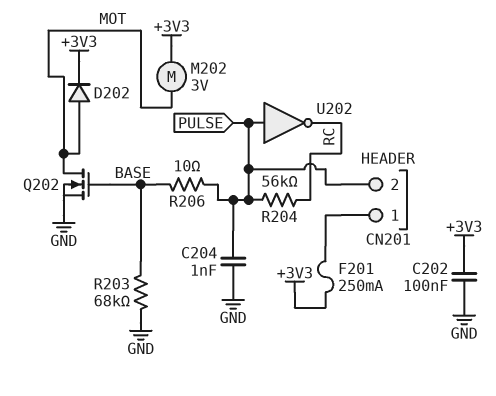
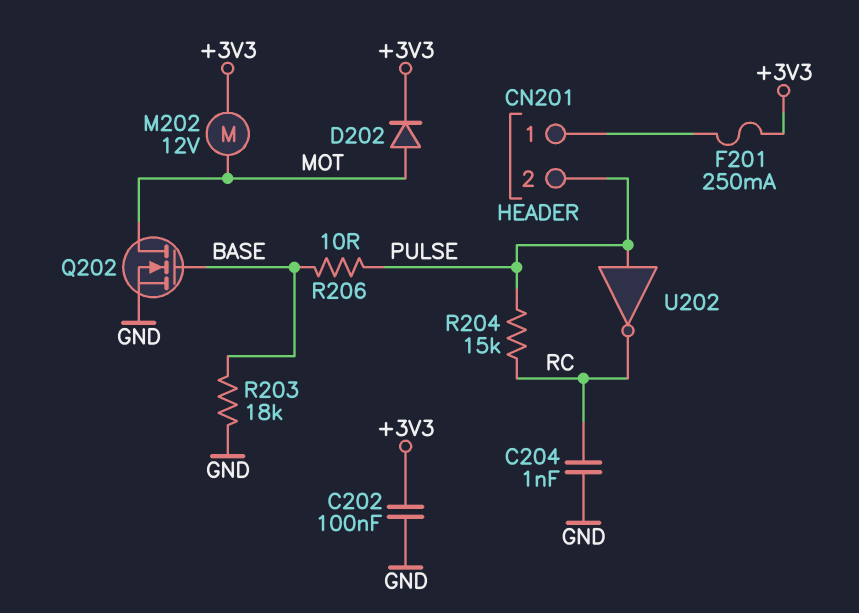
C204: 1nF (GND, PULSE) -> 1nF (GND, RC)
M202: motor 3V (+3V3, MOT) -> motor 12V (+3V3, MOT)
R203: 68k (BASE, GND) -> 18k (BASE, GND)
R204: 56k (PULSE, RC) -> 15k (PULSE, RC)

